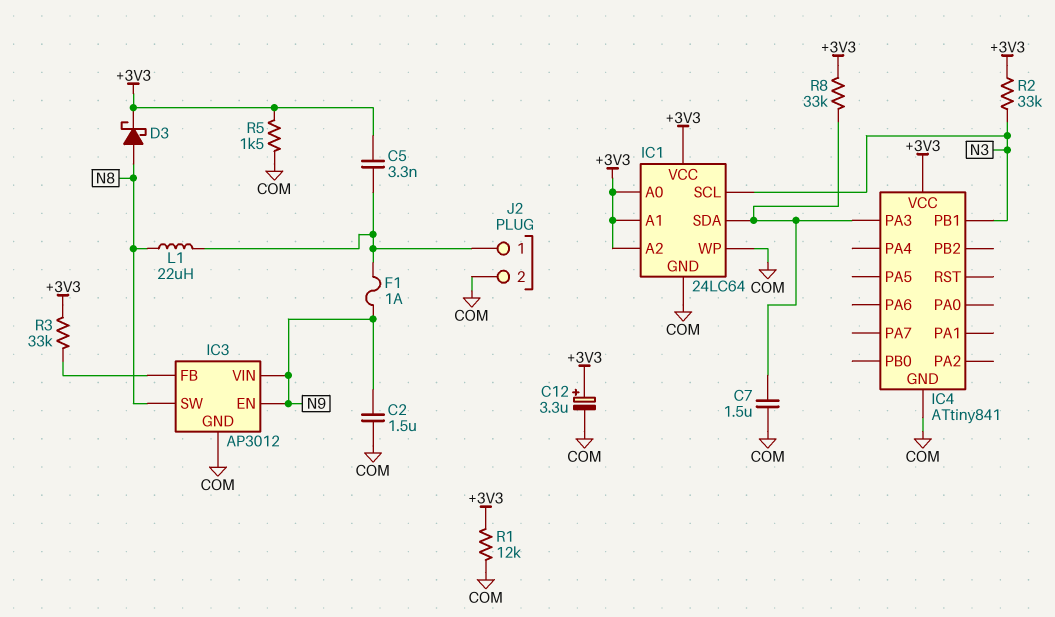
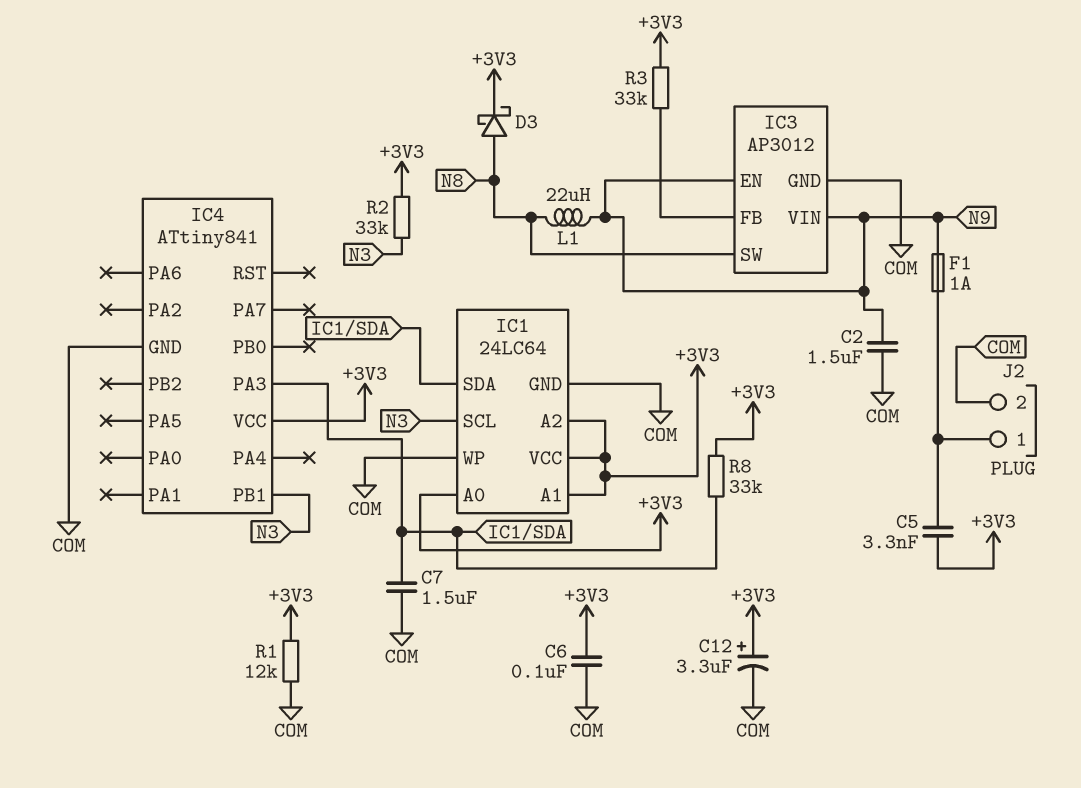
C6: none -> 100nF (+3V3, COM)
L1: 22uH (J2/1, N8) -> 22uH (N8, N9)
R5: 1.5k (+3V3, COM) -> none

